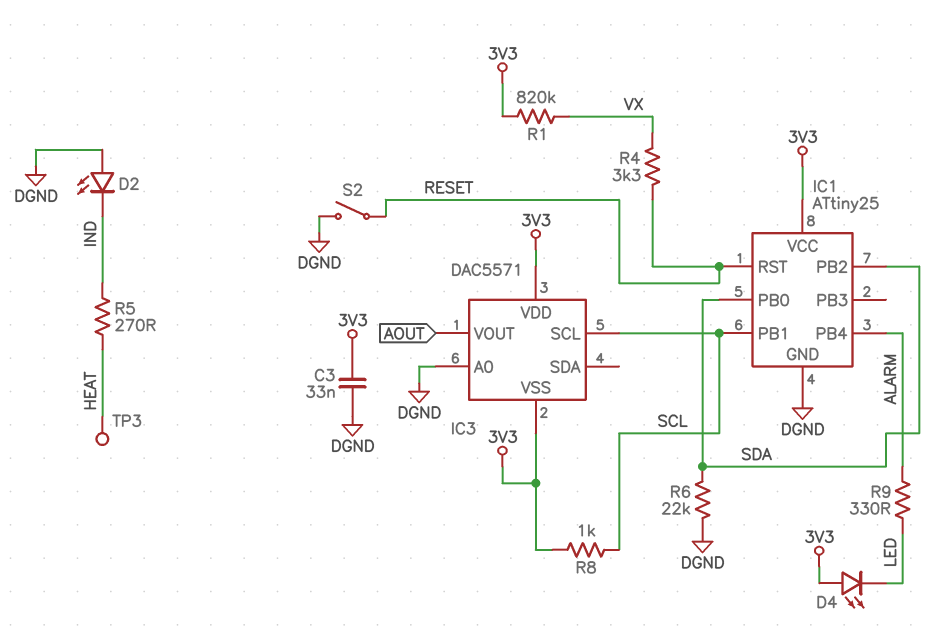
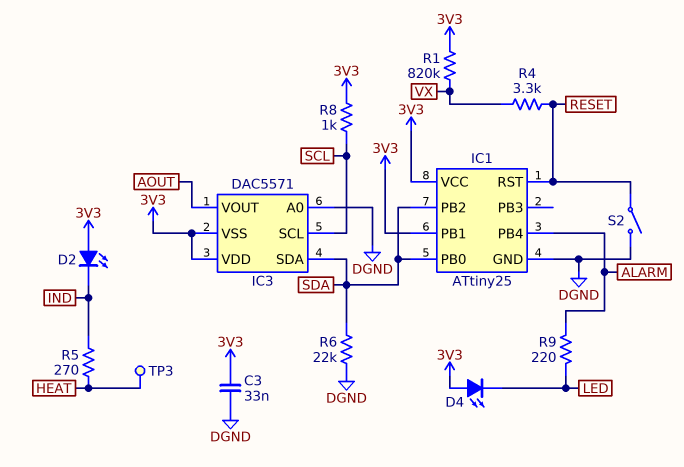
D2: LED (A DGND, K IND) -> LED (A 3V3, K IND)
IC1 pin PB1: SCL -> 3V3
IC3 pin SDA: none -> SDA
R9: 330 (ALARM, LED) -> 220 (ALARM, LED)

